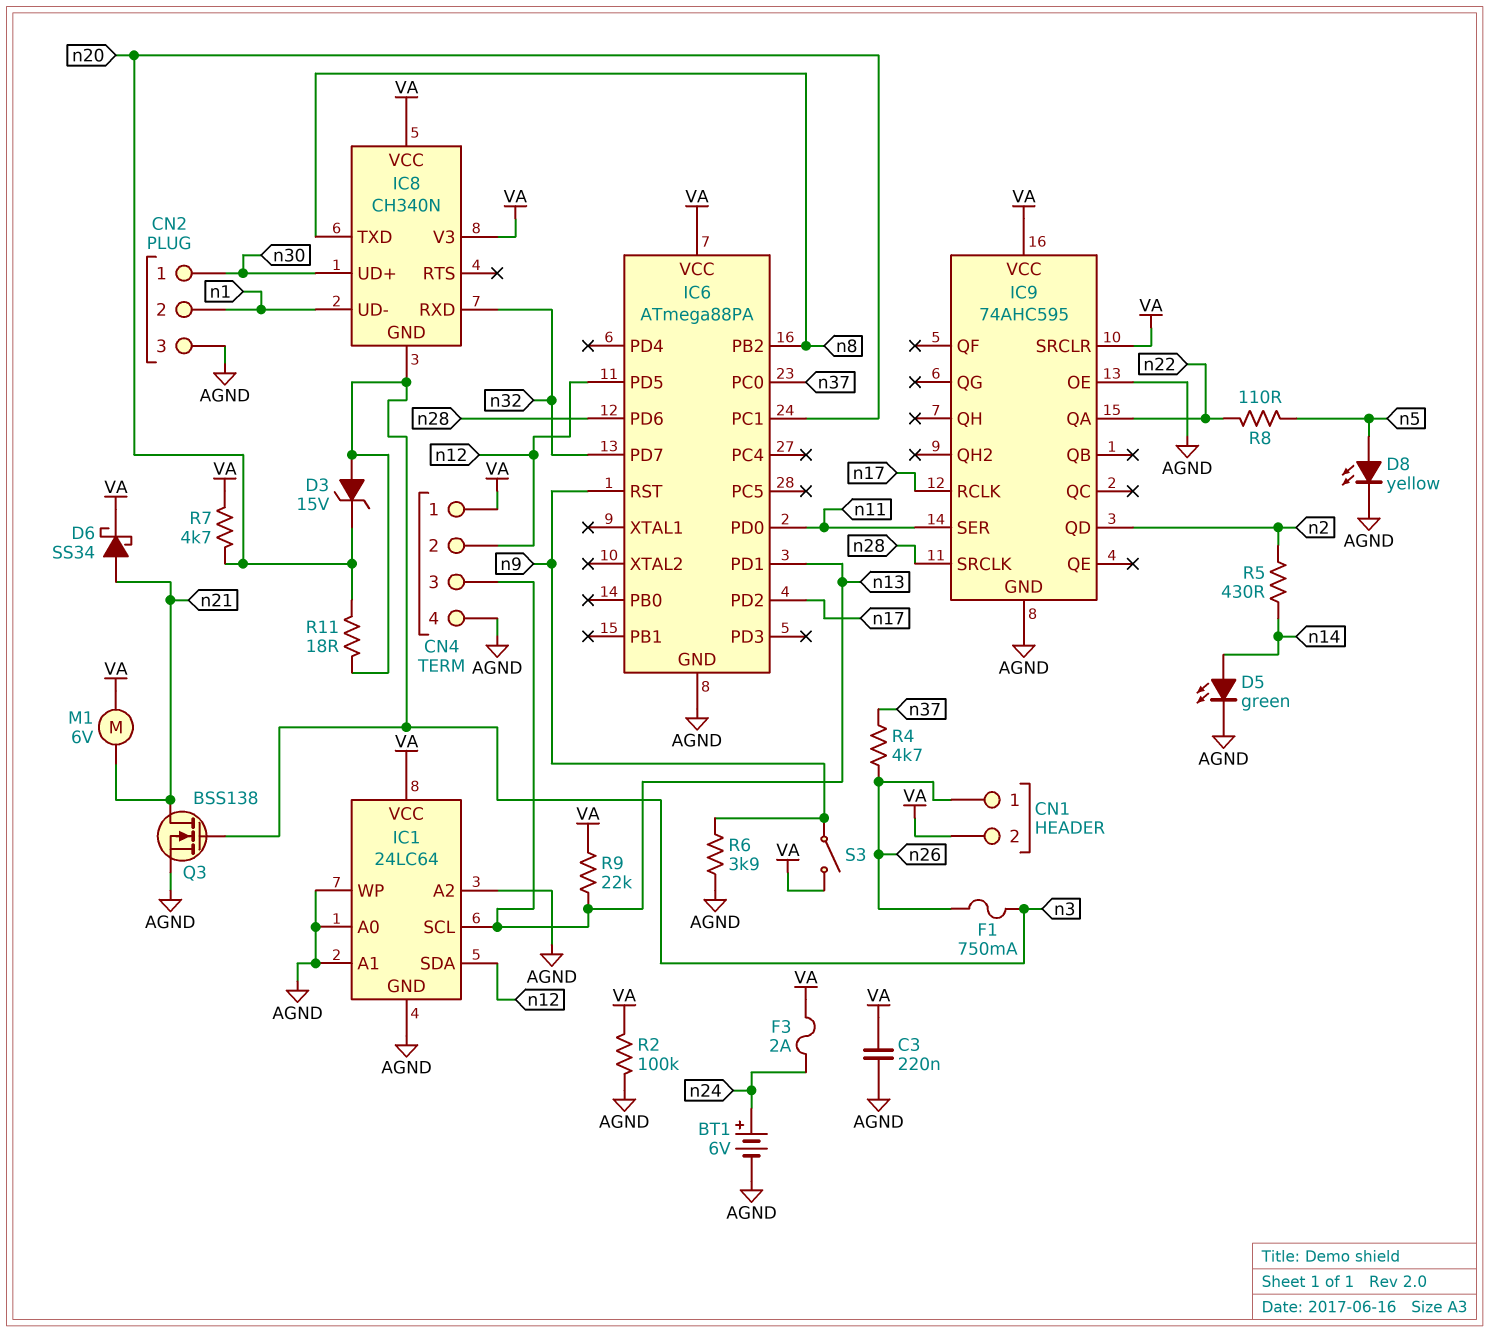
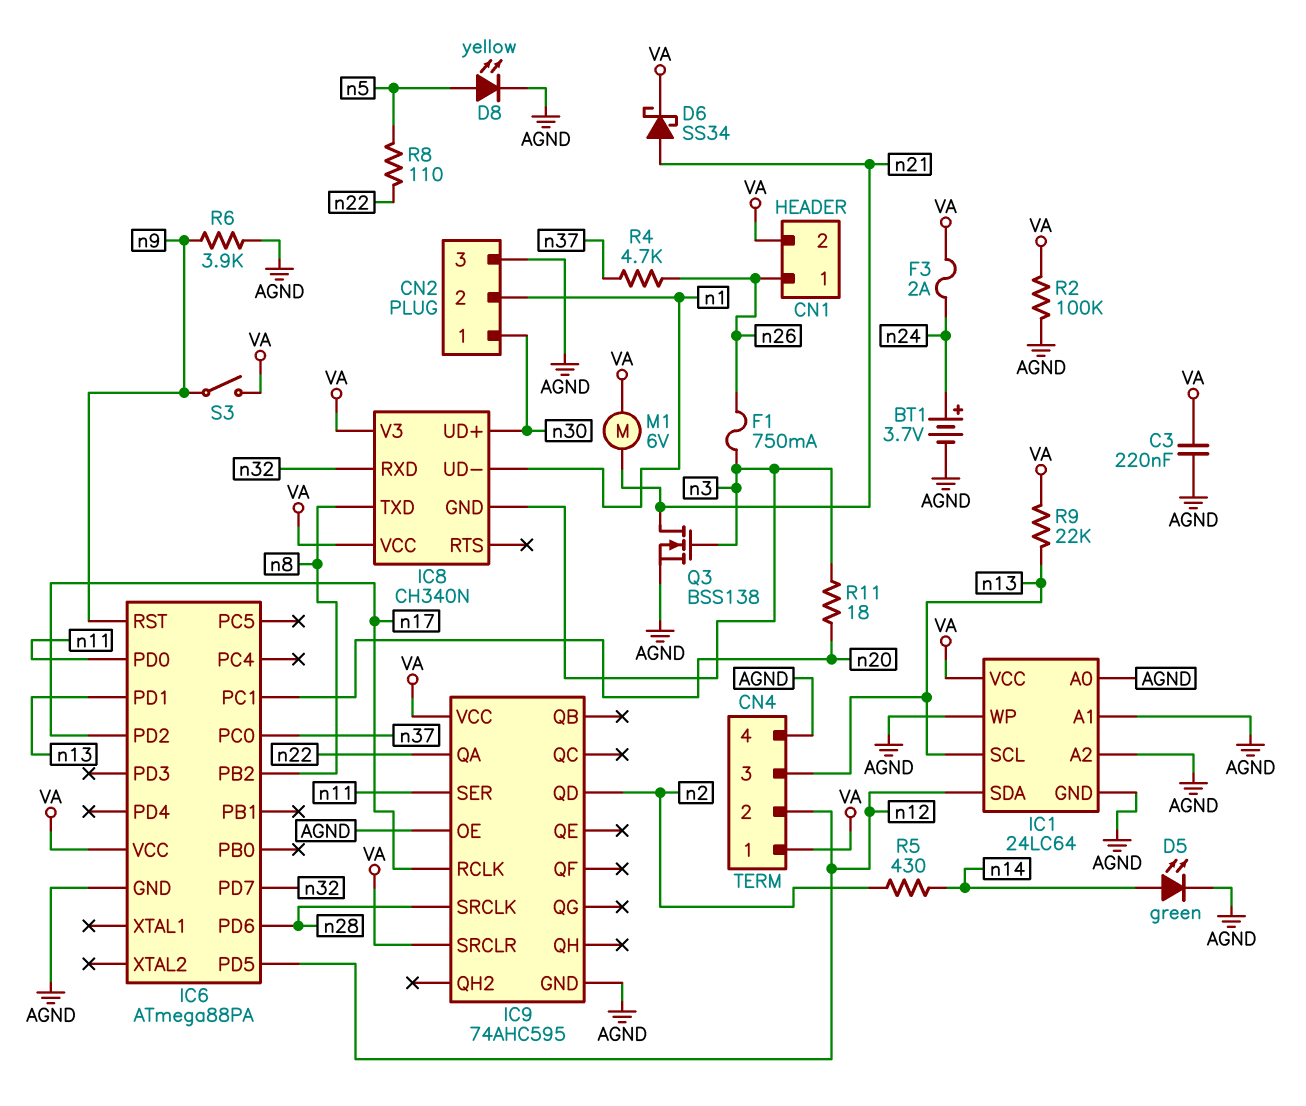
BT1: 6V (plus n24, minus AGND) -> 3.7V (plus n24, minus AGND)
D3: zener 15V (A n3, K n20) -> none
R7: 4.7k (VA, n20) -> none

